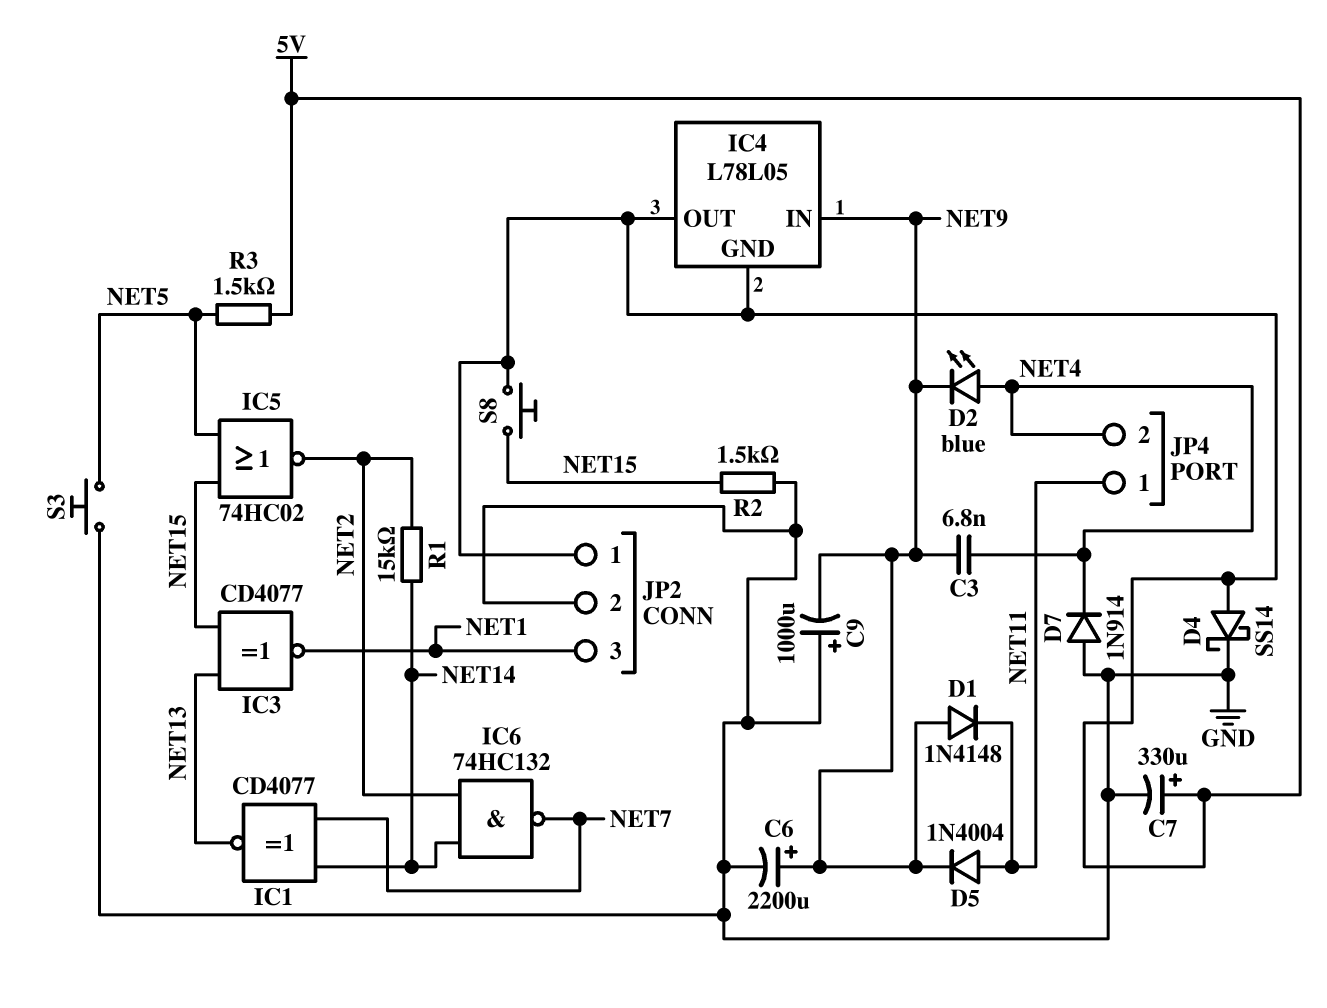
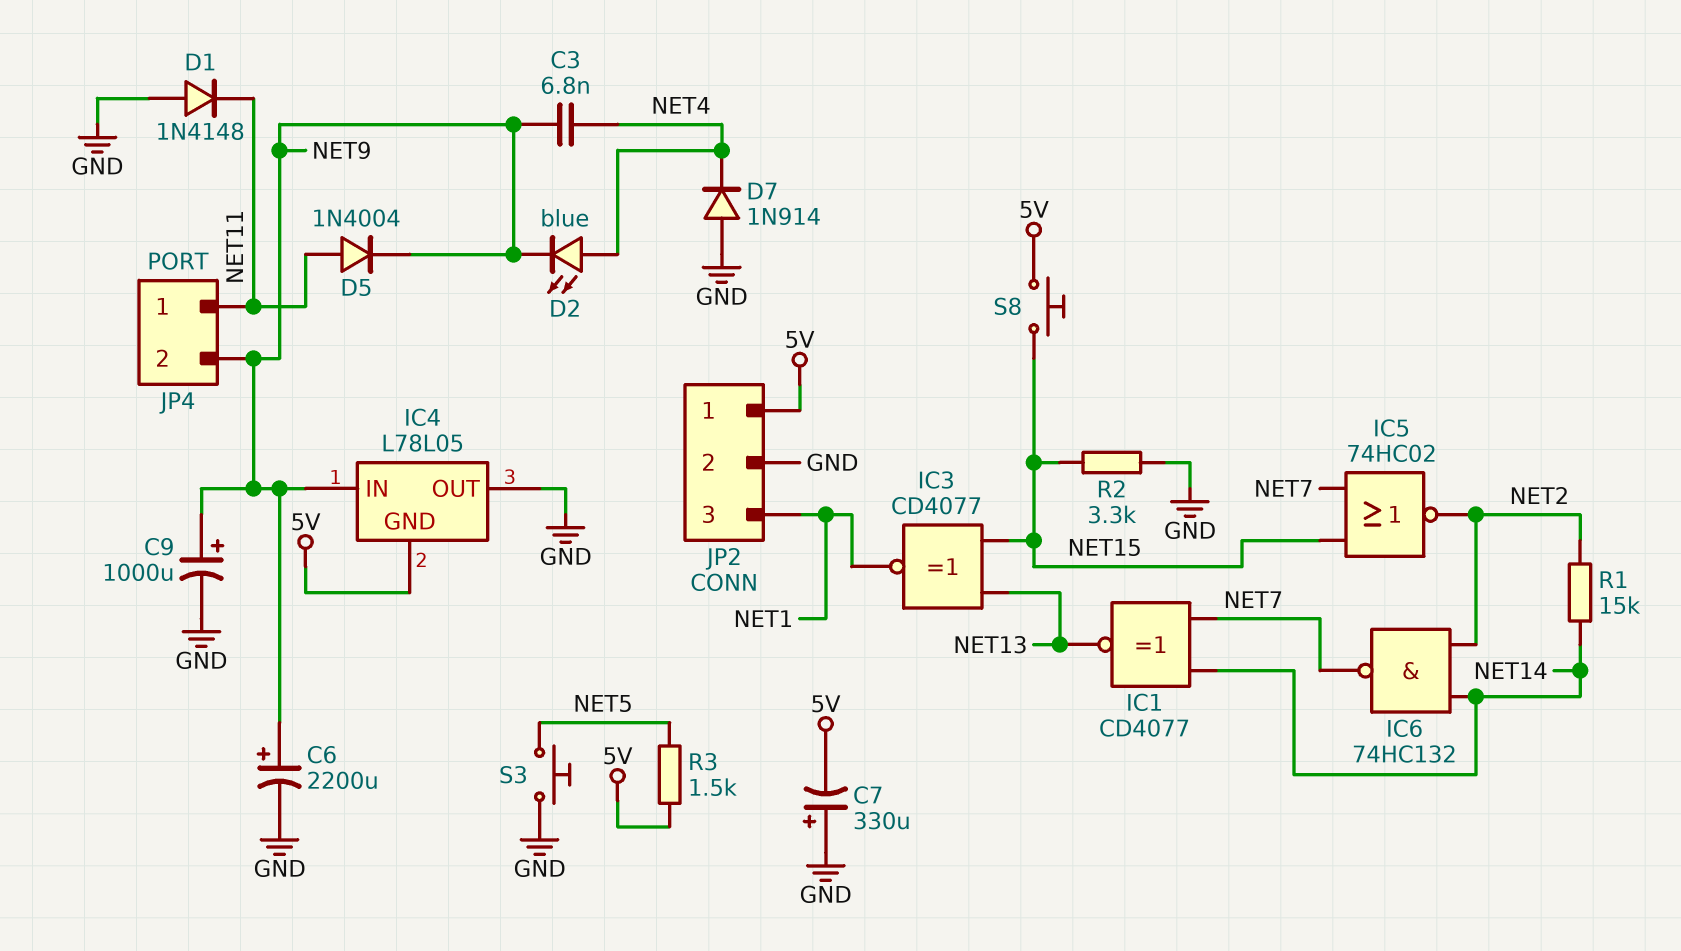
C7: 330uF (plus 5V, minus GND) -> 330uF (plus GND, minus 5V)
C9: 1000uF (plus GND, minus NET9) -> 1000uF (plus NET9, minus GND)
D1: diode 1N4148 (A NET9, K NET11) -> diode 1N4148 (A GND, K NET11)
D4: schottky SS14 (A 5V, K GND) -> none
IC4 pin OUT: 5V -> GND
IC5: NOR 74HC02 (in NET5, in NET15, out NET2) -> NOR 74HC02 (in NET7, in NET15, out NET2)
JP4 pin 2: NET4 -> NET9
R2: 1.5k (GND, NET15) -> 3.3k (GND, NET15)

